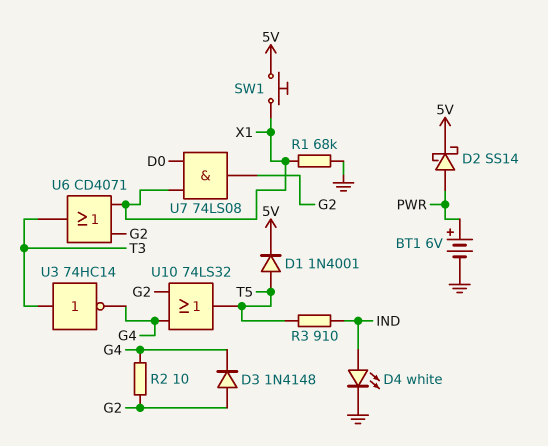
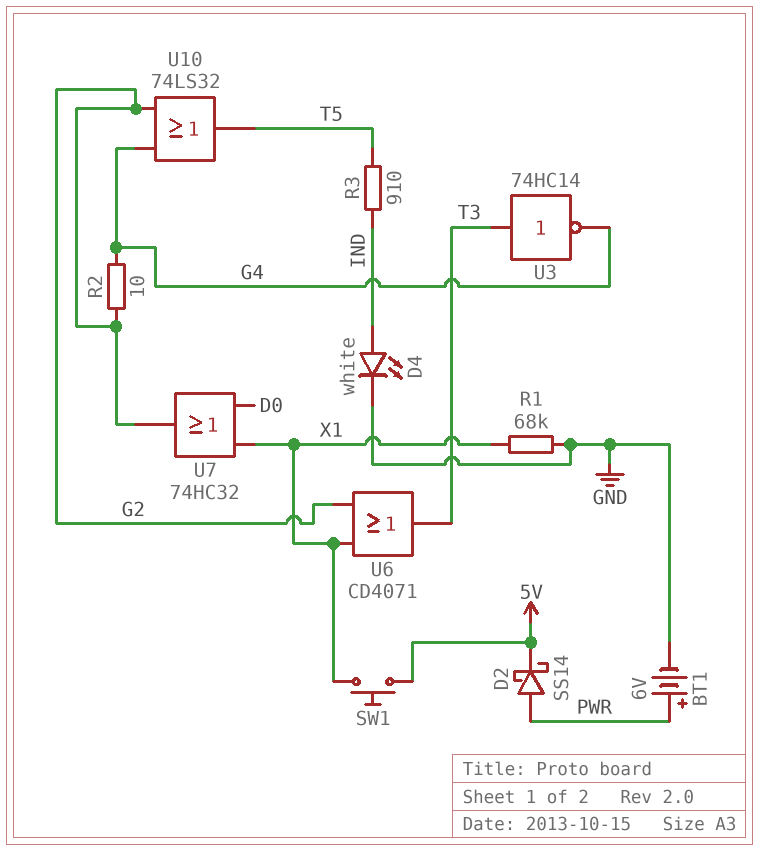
D1: diode 1N4001 (A T5, K 5V) -> none
D3: diode 1N4148 (A G2, K G4) -> none
U7: AND 74LS08 (in D0, in X1, out G2) -> OR 74HC32 (in D0, in X1, out G2)

